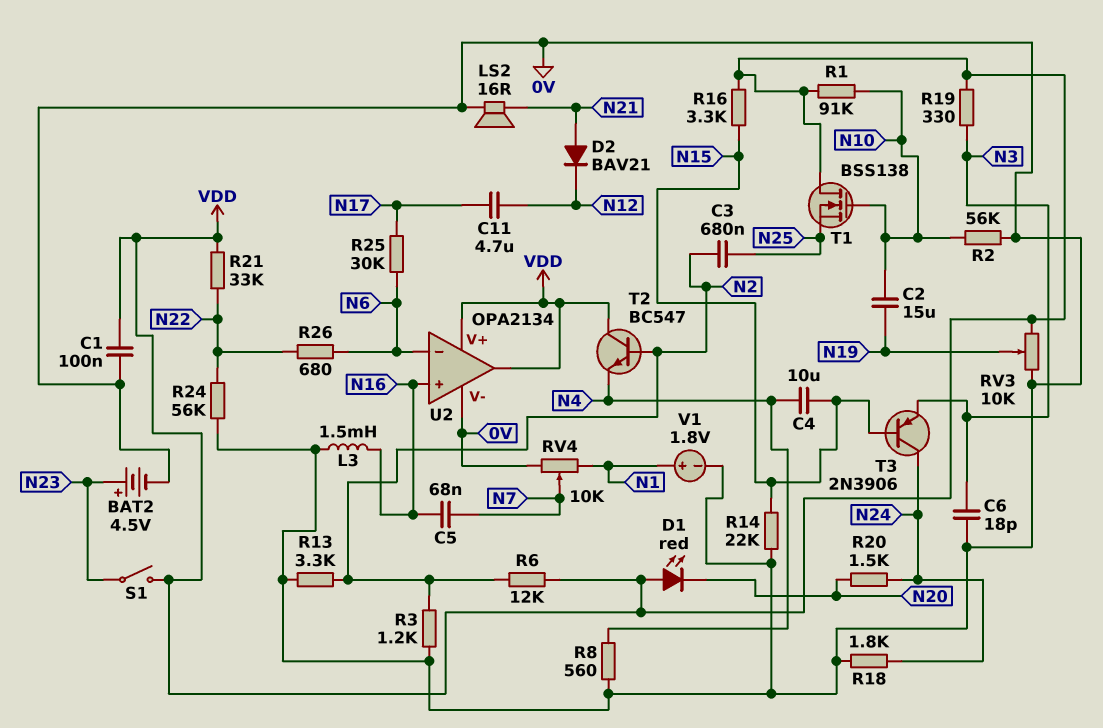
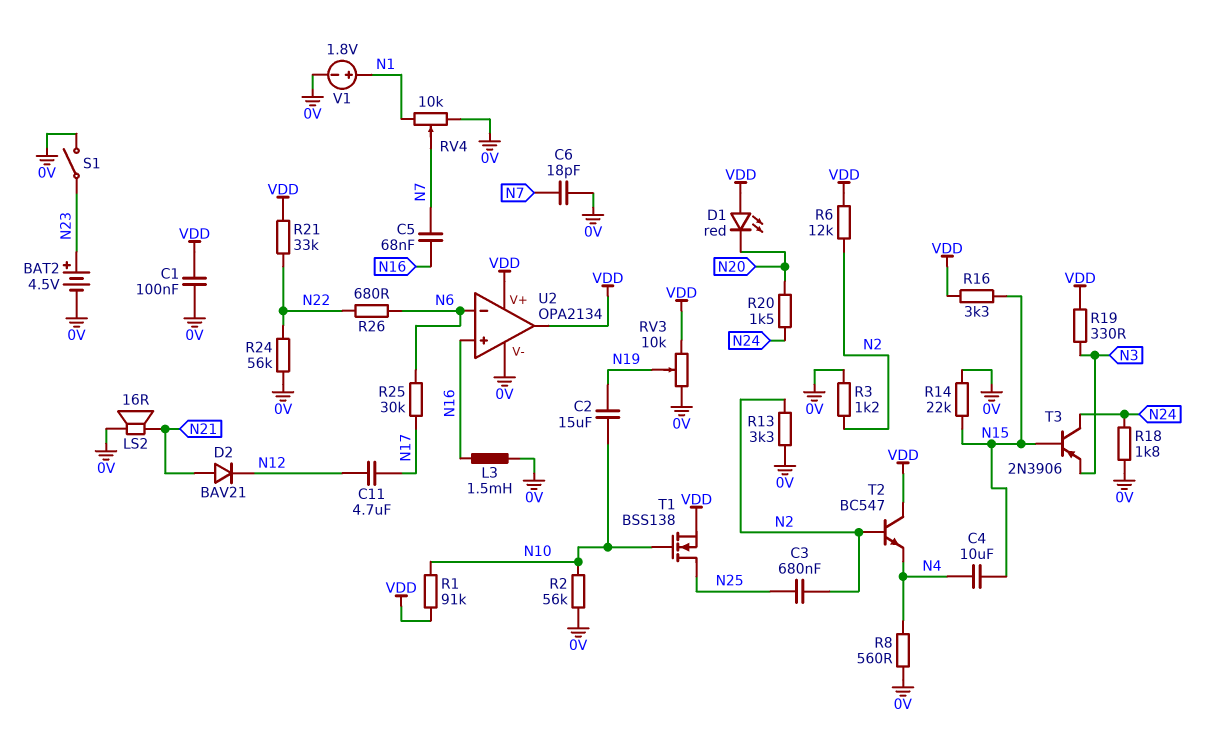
C6: 18pF (0V, N3) -> 18pF (0V, N7)
S1: switch (N23, VDD) -> switch (0V, N23)
T1: NMOS BSS138 (G N10, D VDD, S N25) -> NMOS BSS138 (G N10, D N25, S VDD)

